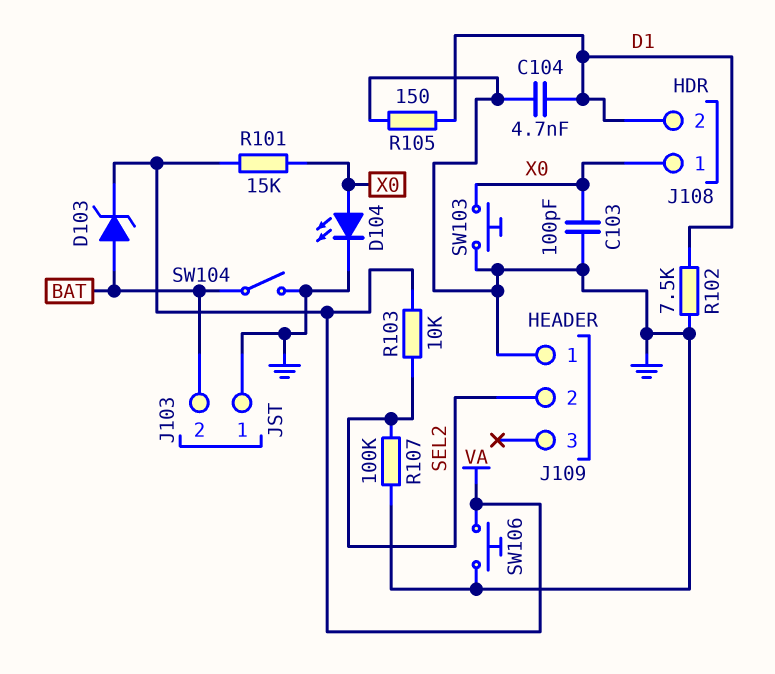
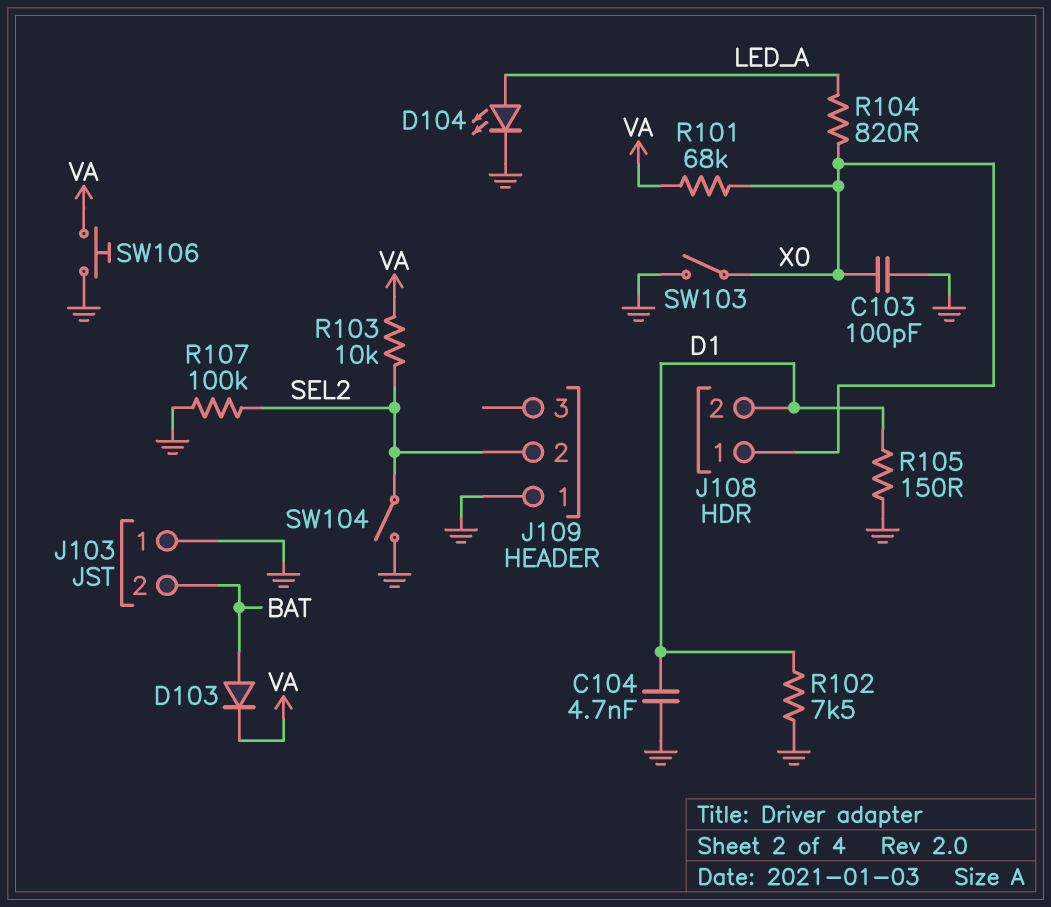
D103: zener (A BAT, K VA) -> diode (A BAT, K VA)
D104: LED (A X0, K GND) -> LED (A LED_A, K GND)
R101: 15k (VA, X0) -> 68k (VA, X0)
R104: none -> 820 (LED_A, X0)
SW103: button (GND, X0) -> switch (GND, X0)
SW104: switch (BAT, GND) -> switch (GND, SEL2)

